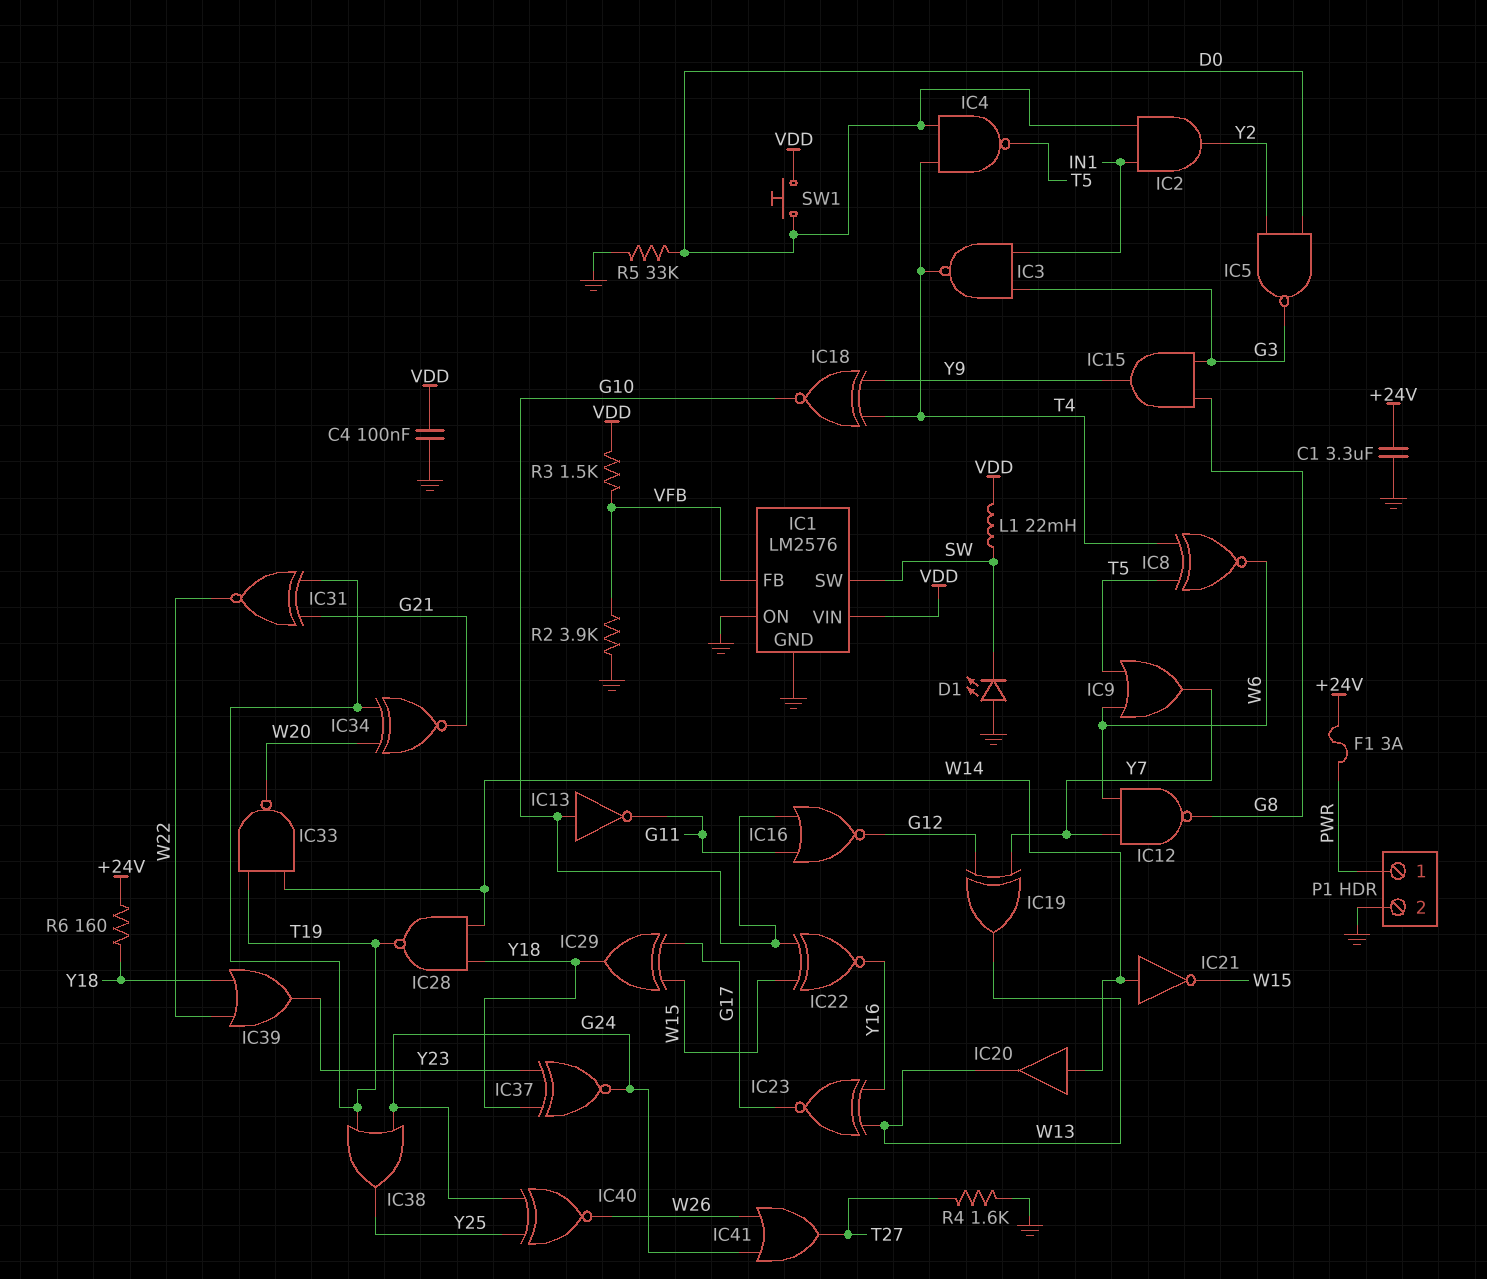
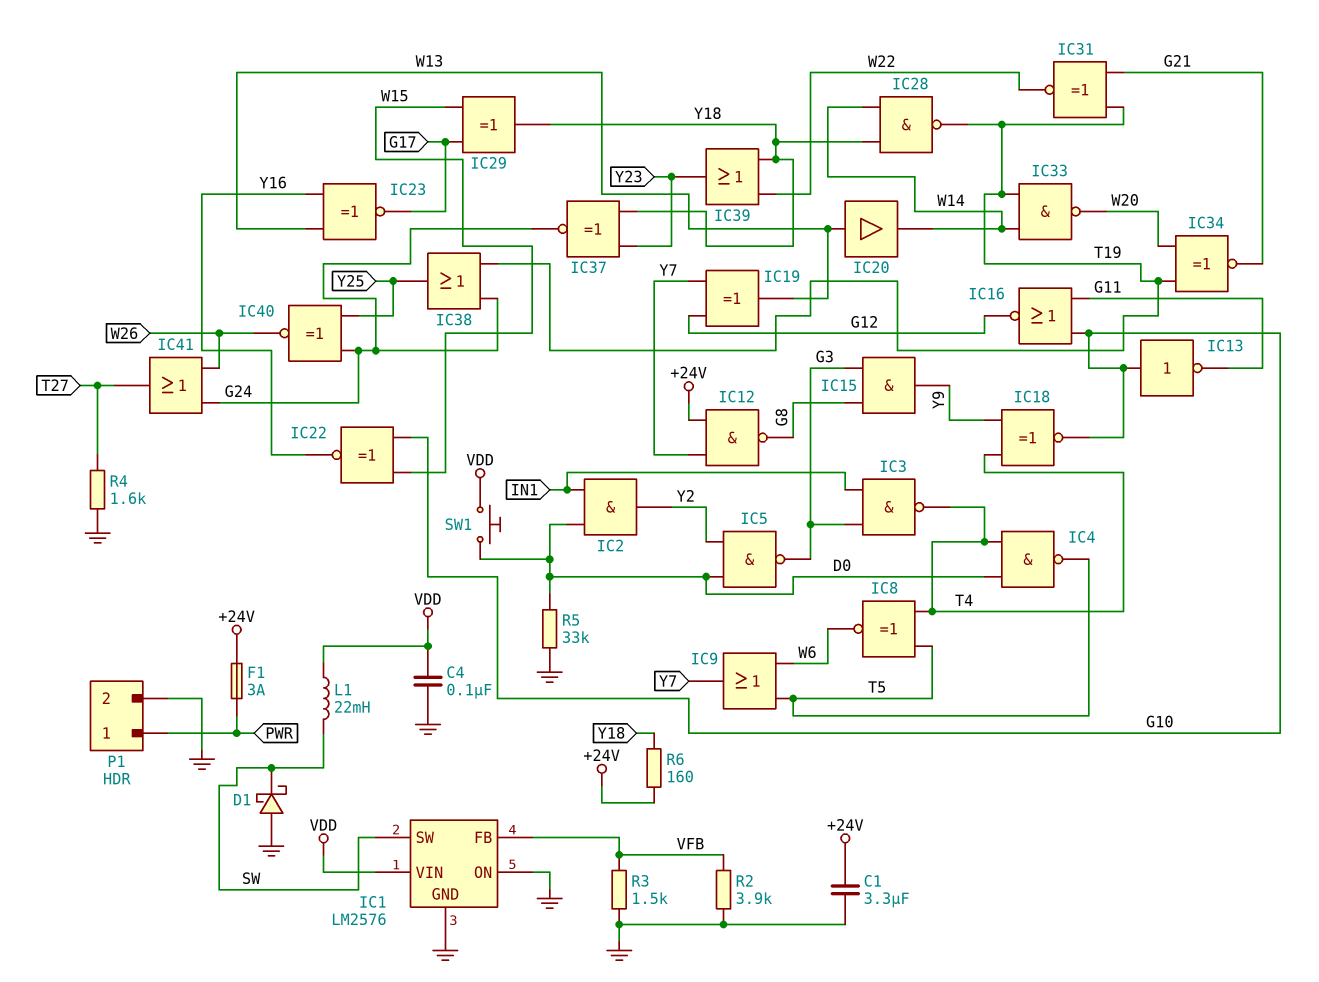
D1: LED (A GND, K SW) -> schottky (A GND, K SW)
IC12: NAND (in W6, in Y7, out G8) -> NAND (in +24V, in Y7, out G8)
IC20: buffer (in W14, out W13) -> buffer (in W13, out W14)
IC21: NOT (in W14, out W15) -> none
R3: 1.5k (VDD, VFB) -> 1.5k (GND, VFB)

